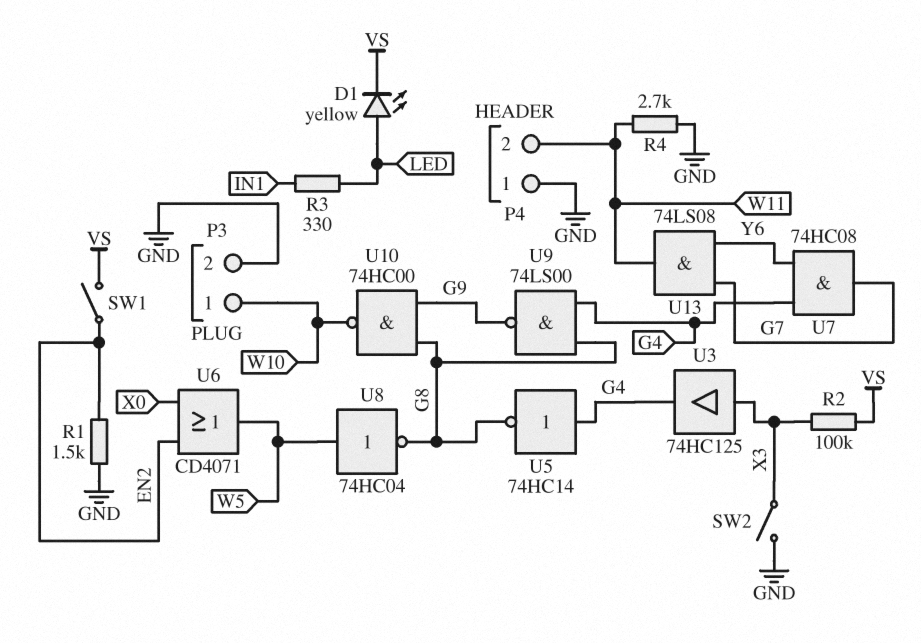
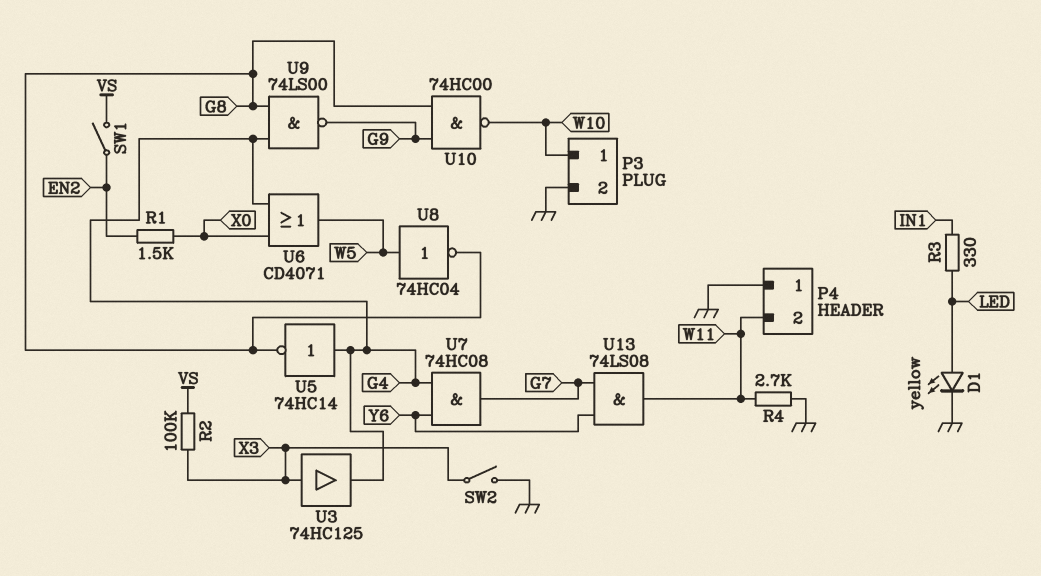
D1: LED yellow (A LED, K VS) -> LED yellow (A LED, K GND)
R1: 1.5k (EN2, GND) -> 1.5k (EN2, X0)
U6: OR CD4071 (in EN2, in X0, out W5) -> OR CD4071 (in G4, in X0, out W5)

